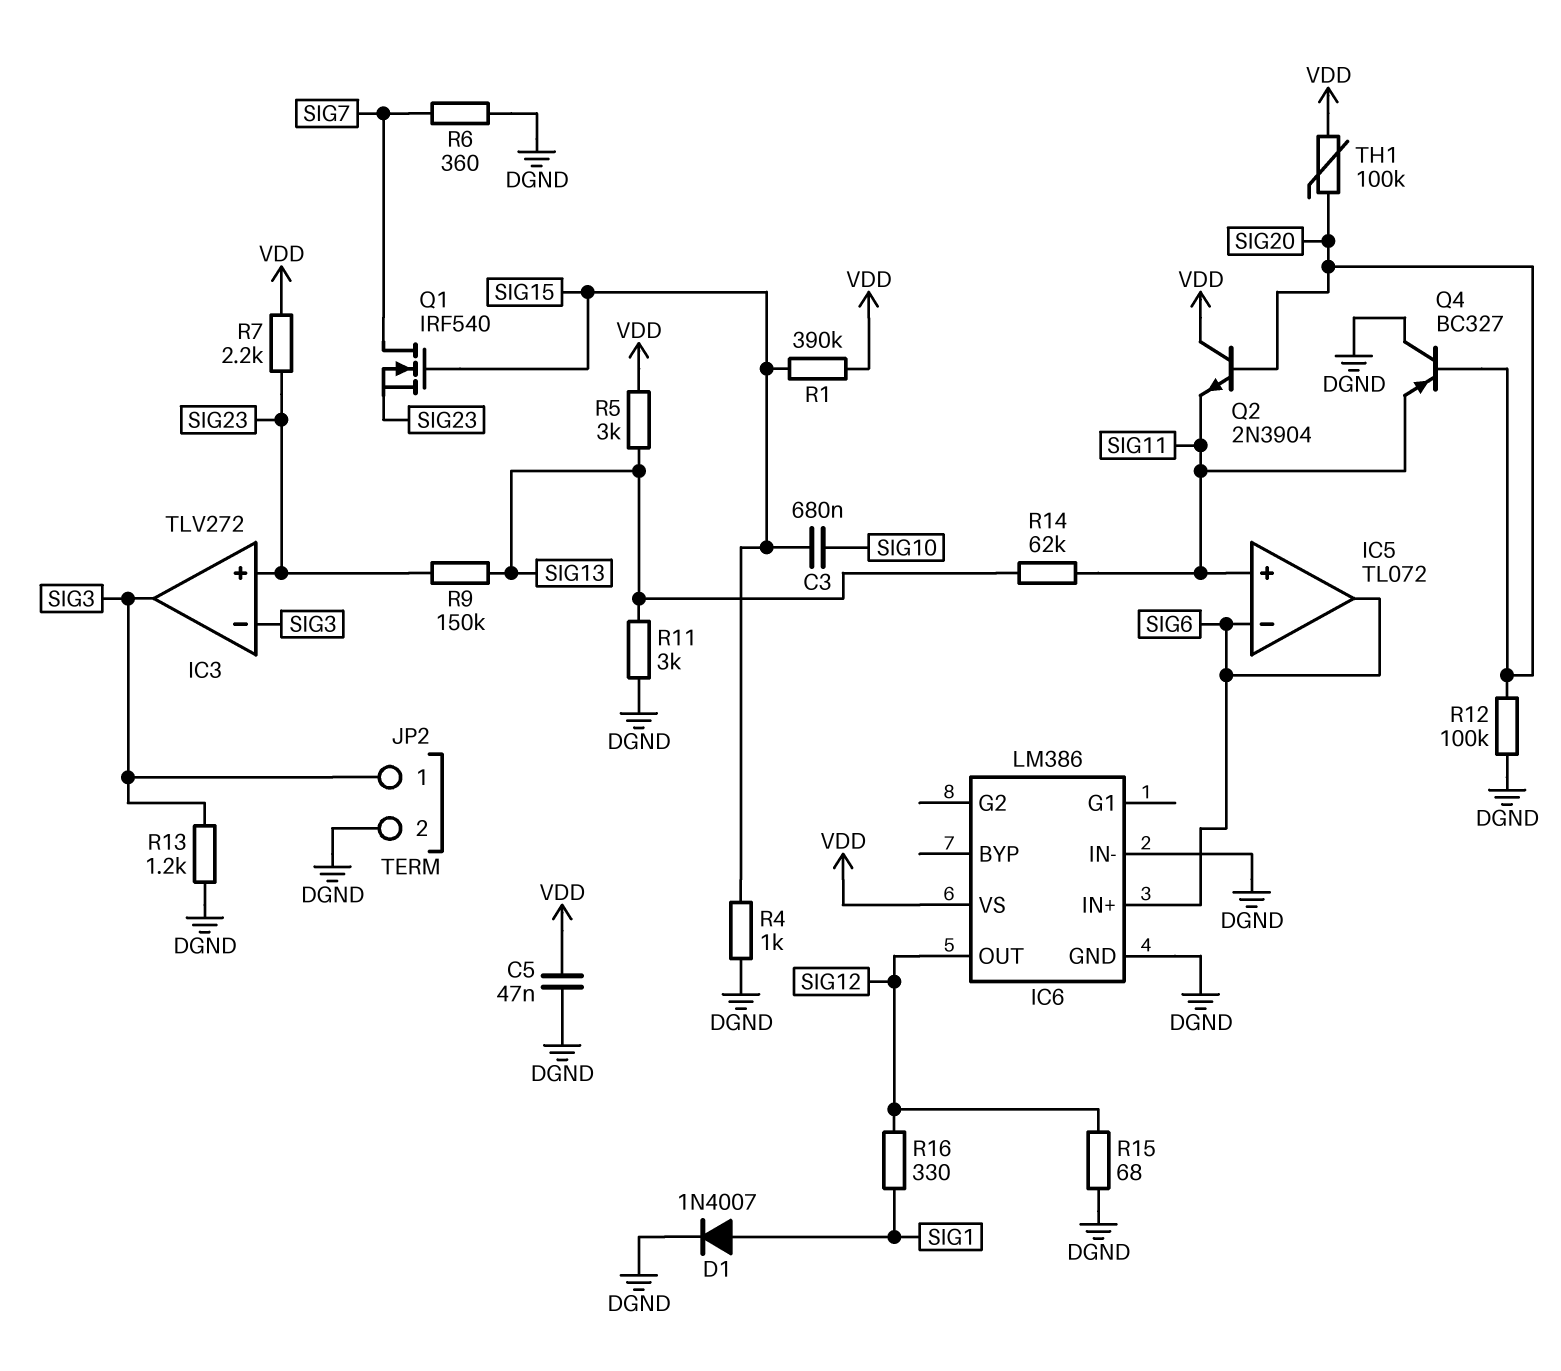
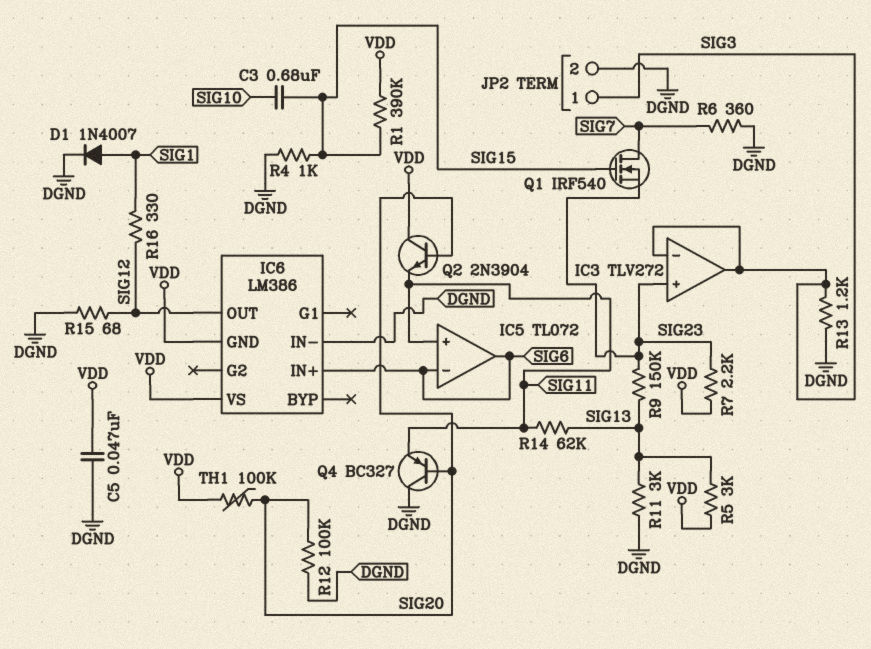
IC6 pin GND: DGND -> VDD

